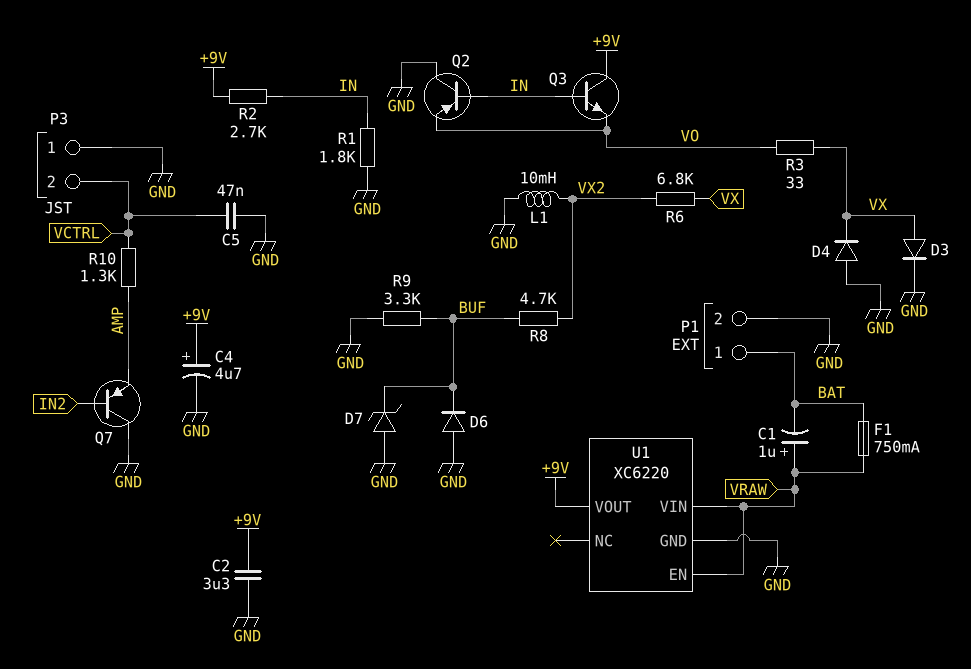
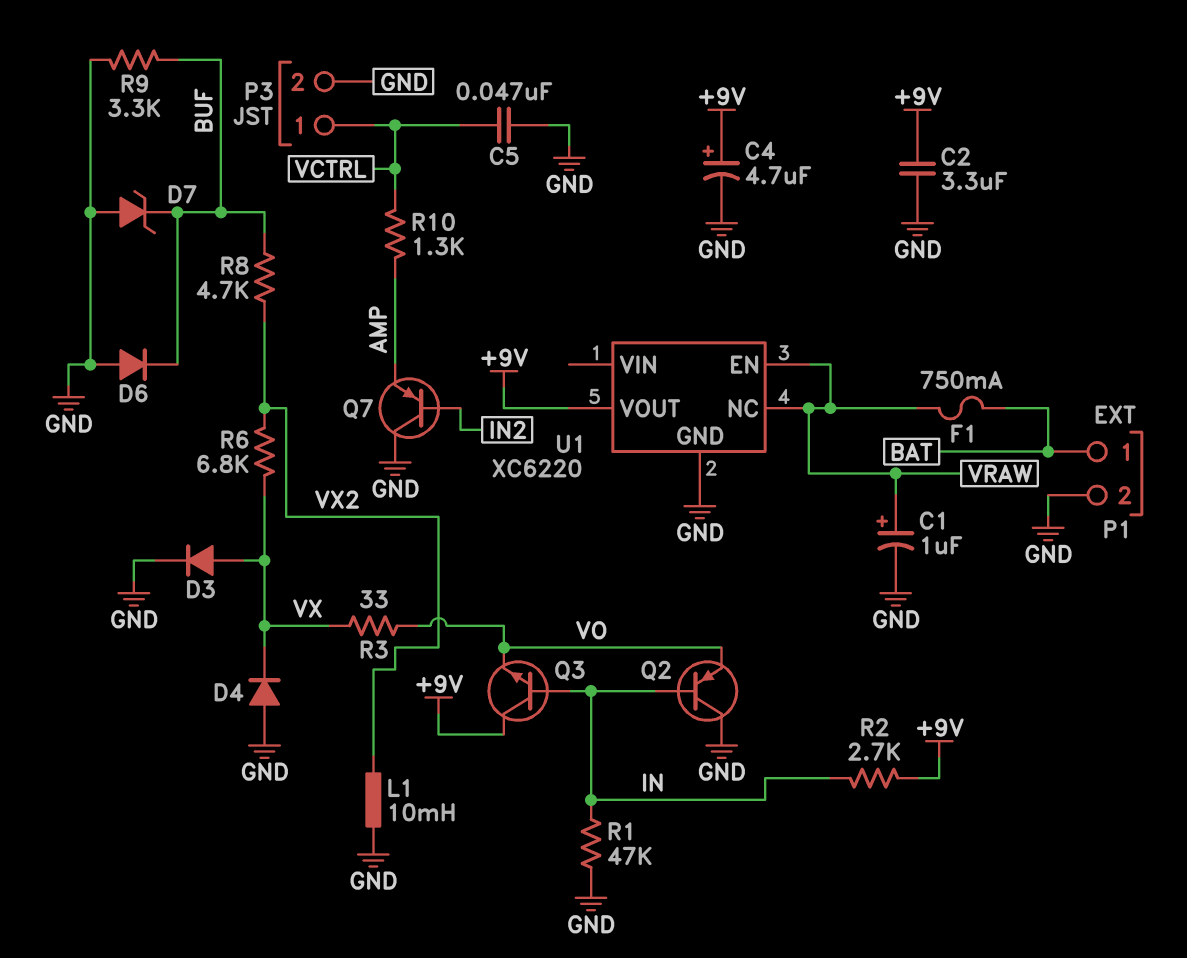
C1: 1uF (plus VRAW, minus BAT) -> 1uF (plus VRAW, minus GND)
P3 pin 1: GND -> VCTRL
P3 pin 2: VCTRL -> GND
R1: 1.8k (GND, IN) -> 47k (GND, IN)
U1 pin NC: none -> VRAW
U1 pin VIN: VRAW -> none

